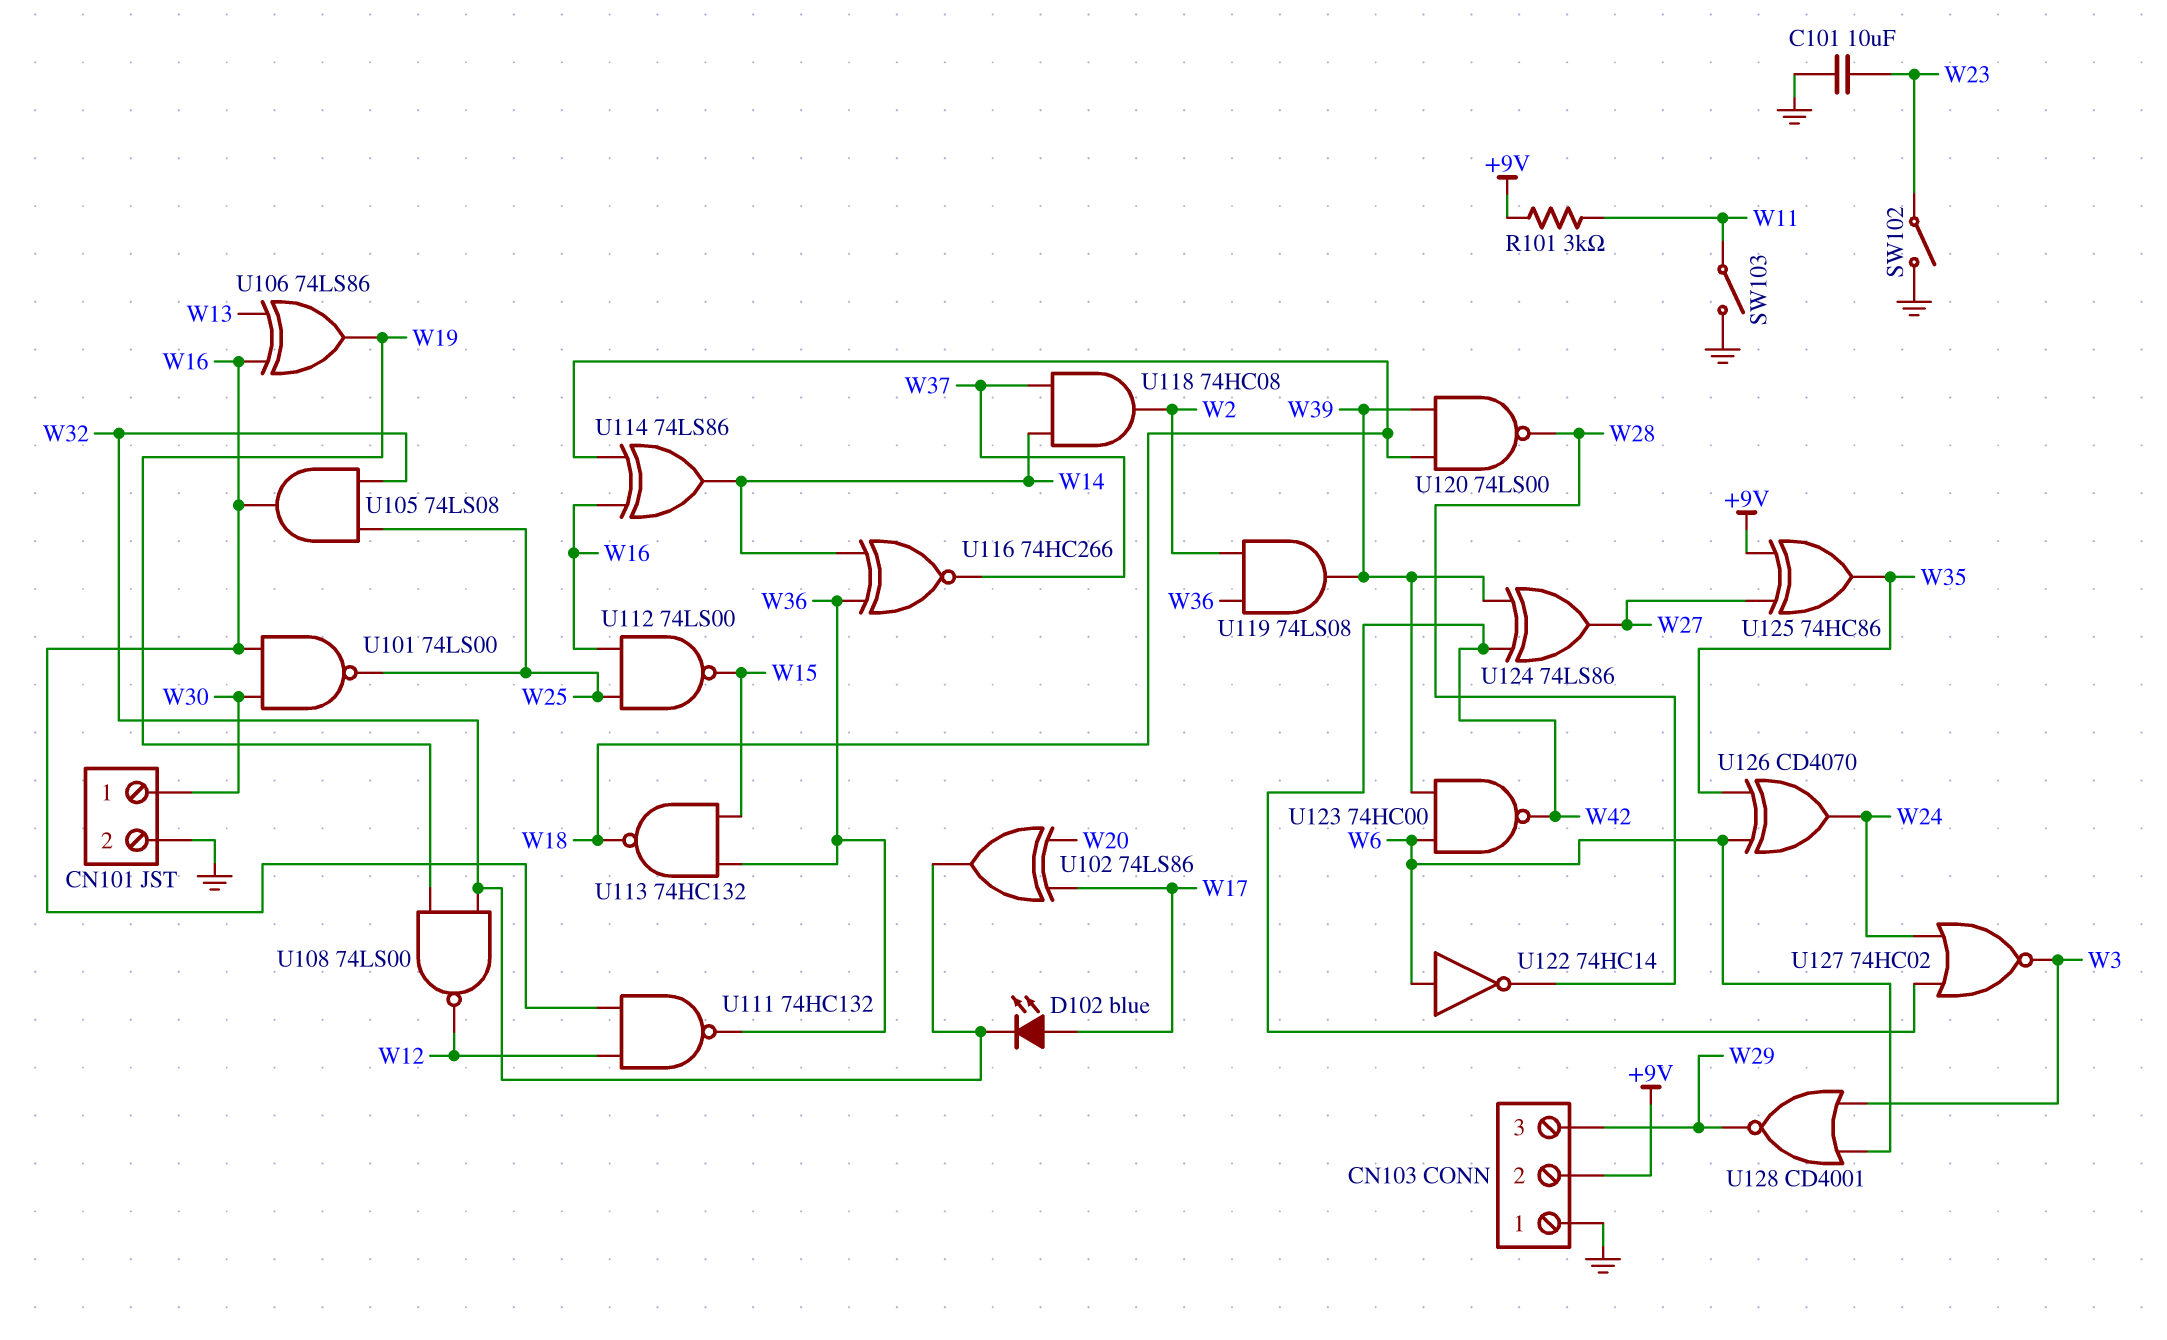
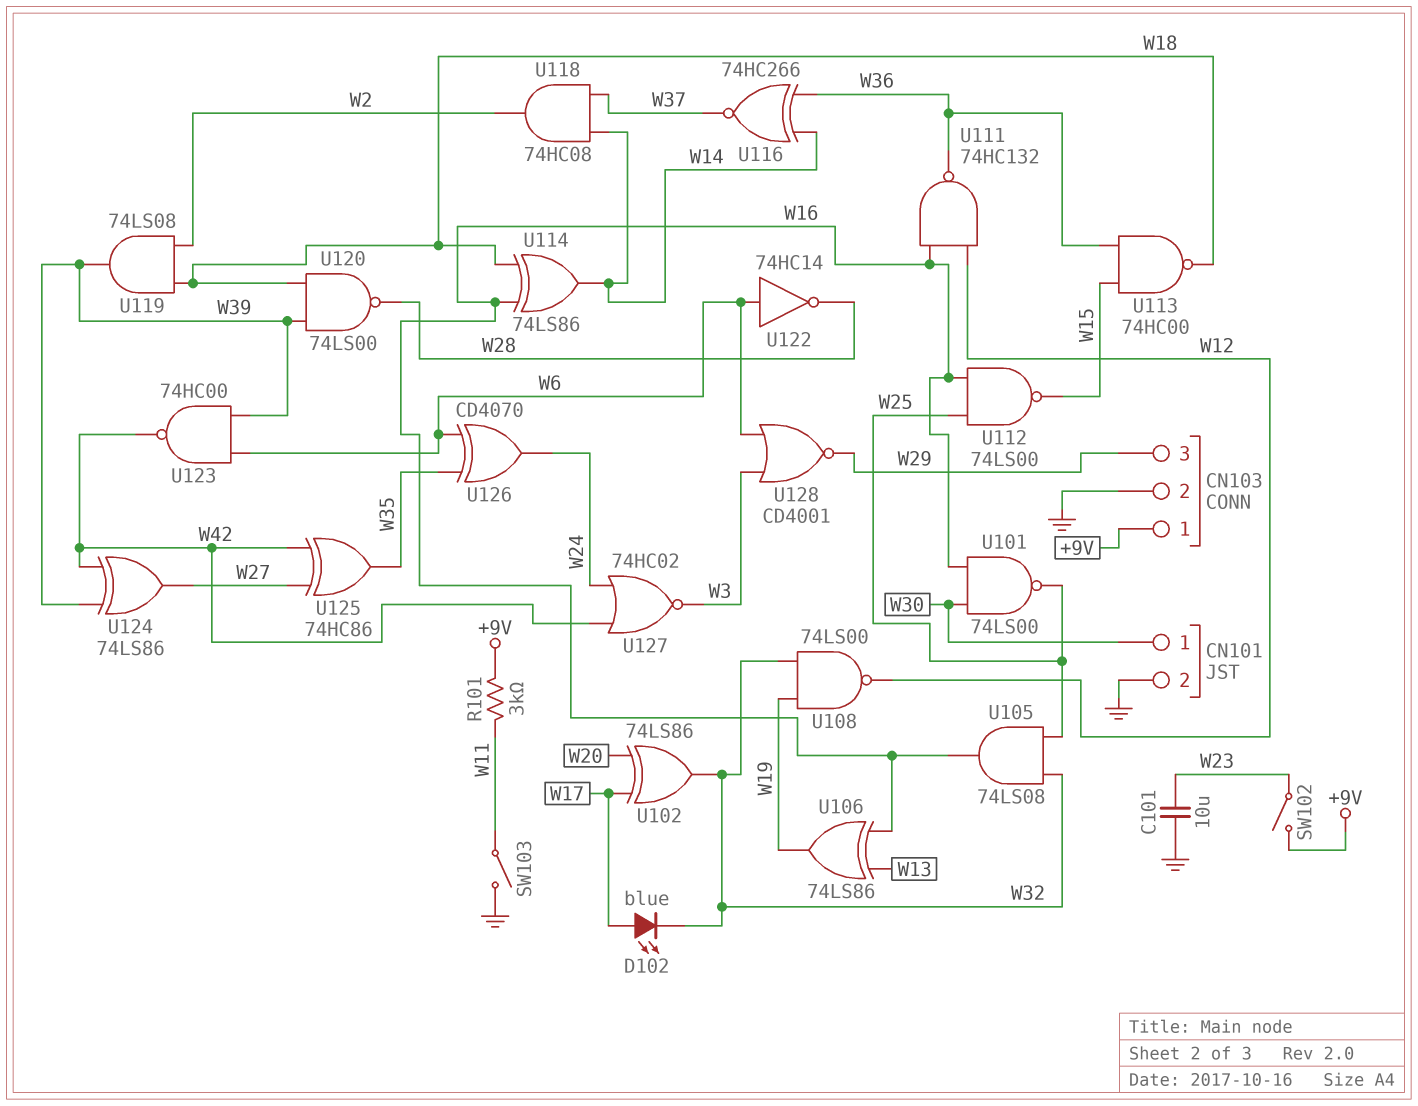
CN103 pin 1: GND -> +9V
CN103 pin 2: +9V -> GND
SW102: switch (GND, W23) -> switch (+9V, W23)
U113: NAND 74HC132 (in W15, in W36, out W18) -> NAND 74HC00 (in W15, in W36, out W18)
U119: AND 74LS08 (in W2, in W36, out W39) -> AND 74LS08 (in W2, in W18, out W39)
U125: XOR 74HC86 (in +9V, in W27, out W35) -> XOR 74HC86 (in W27, in W42, out W35)

